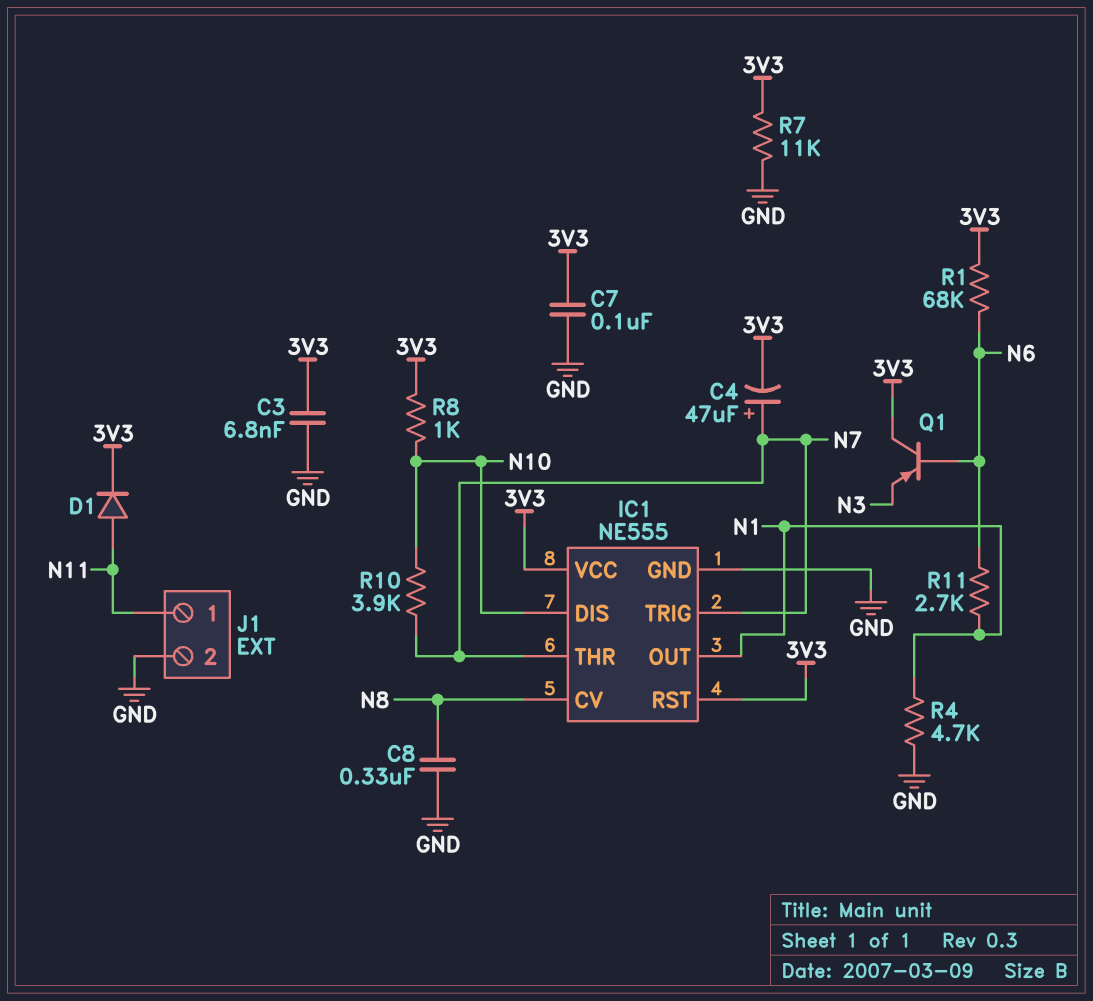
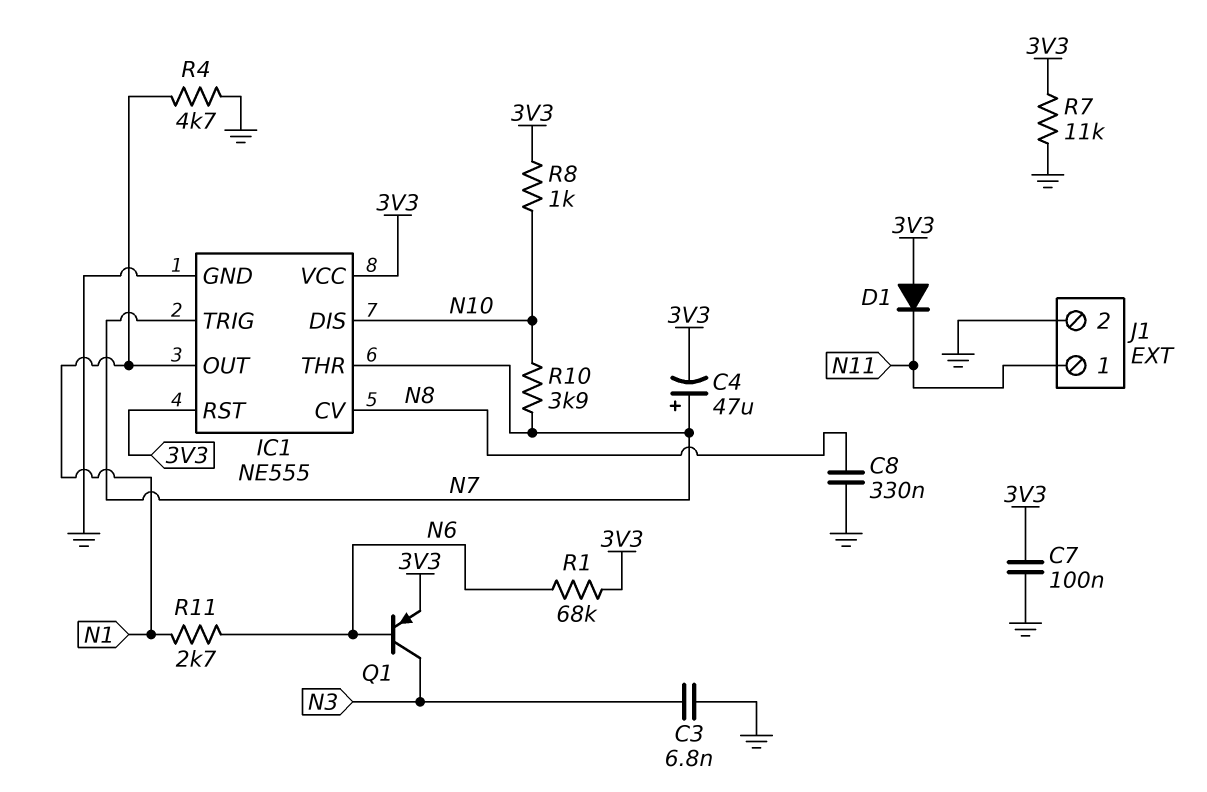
C3: 6.8nF (3V3, GND) -> 6.8nF (GND, N3)
D1: diode (A N11, K 3V3) -> diode (A 3V3, K N11)
Q1: PNP (B N6, C 3V3, E N3) -> PNP (B N6, C N3, E 3V3)

